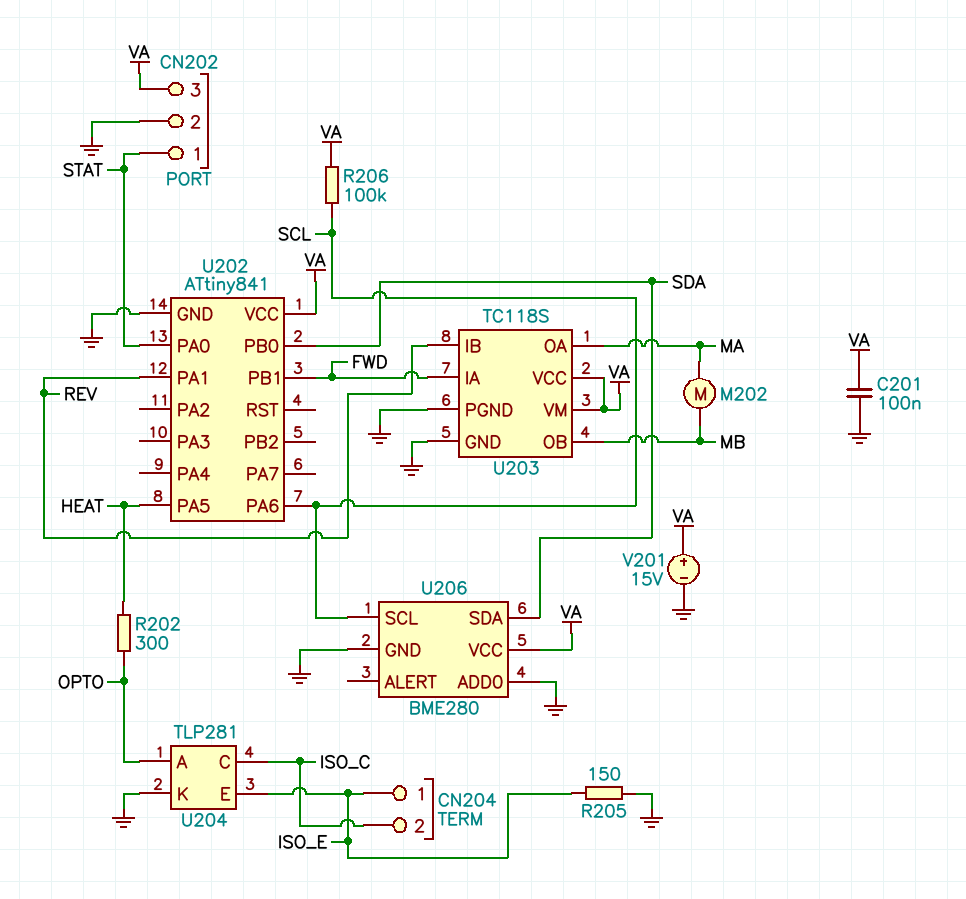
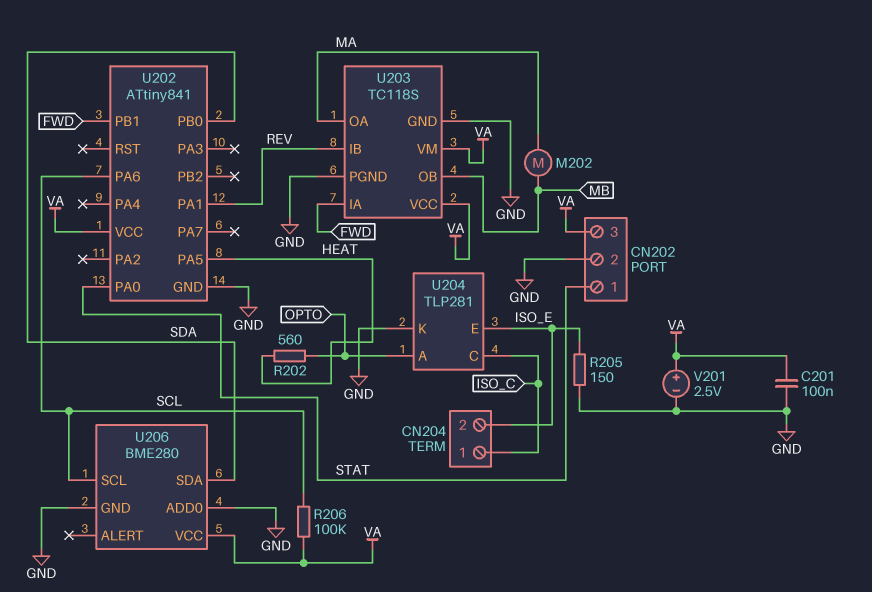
CN204 pin 1: ISO_E -> ISO_C
CN204 pin 2: ISO_C -> ISO_E
R202: 300 (HEAT, OPTO) -> 560 (HEAT, OPTO)
V201: 15V (plus VA, minus GND) -> 2.5V (plus VA, minus GND)

